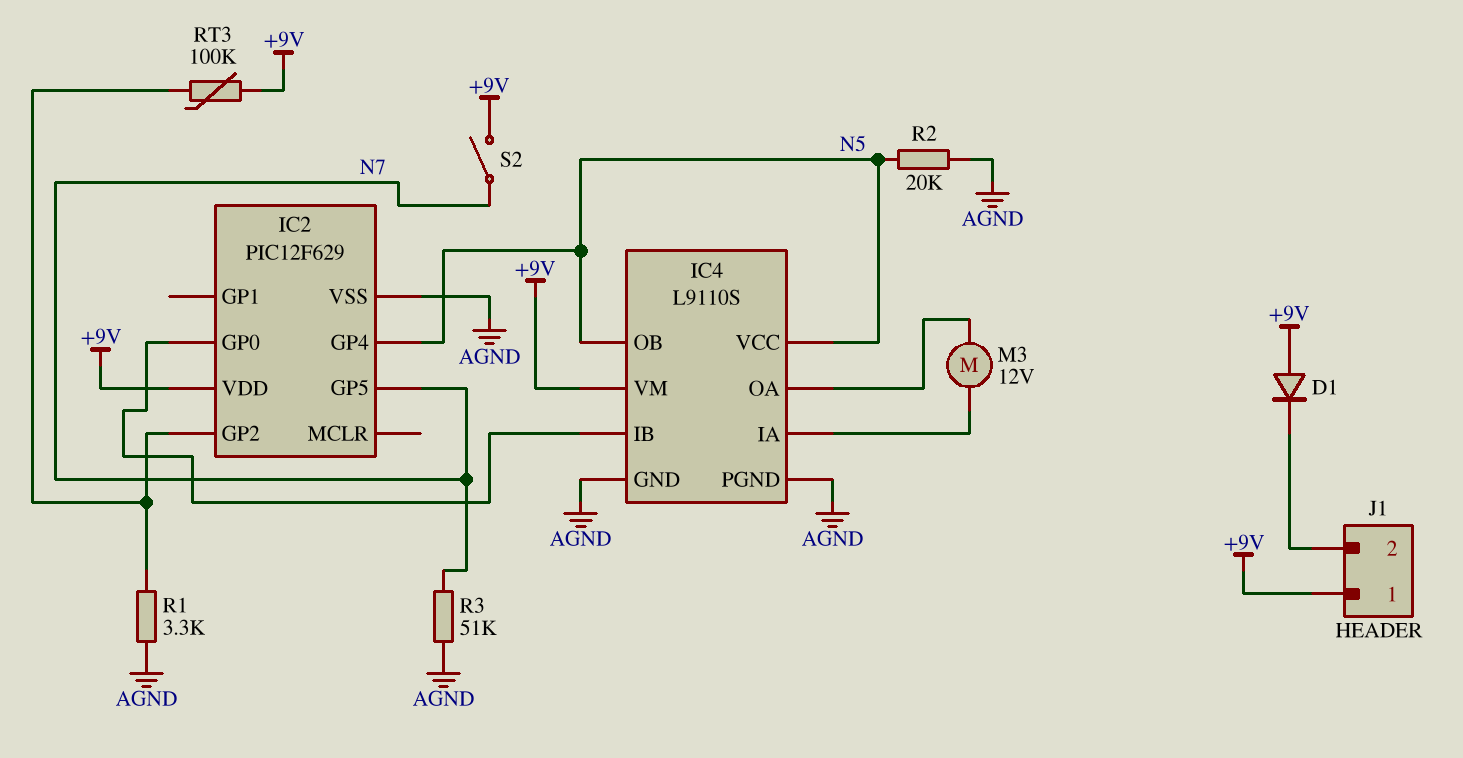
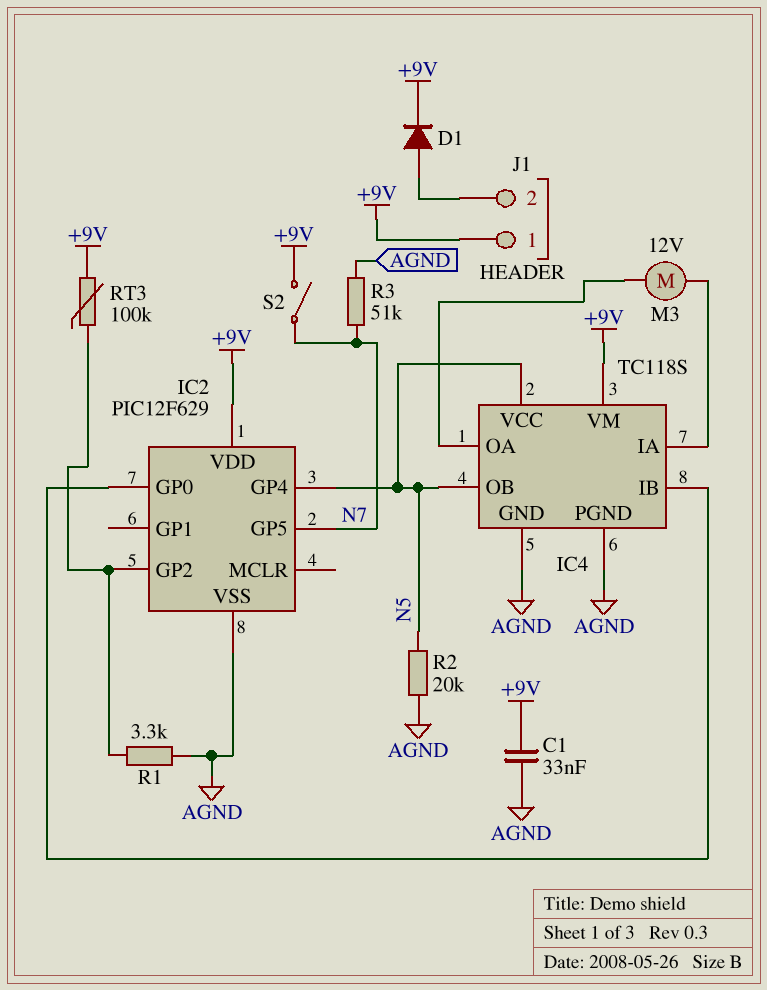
C1: none -> 33nF (+9V, AGND)
D1: diode (A +9V, K J1/2) -> diode (A J1/2, K +9V)
IC4: L9110S -> TC118S

